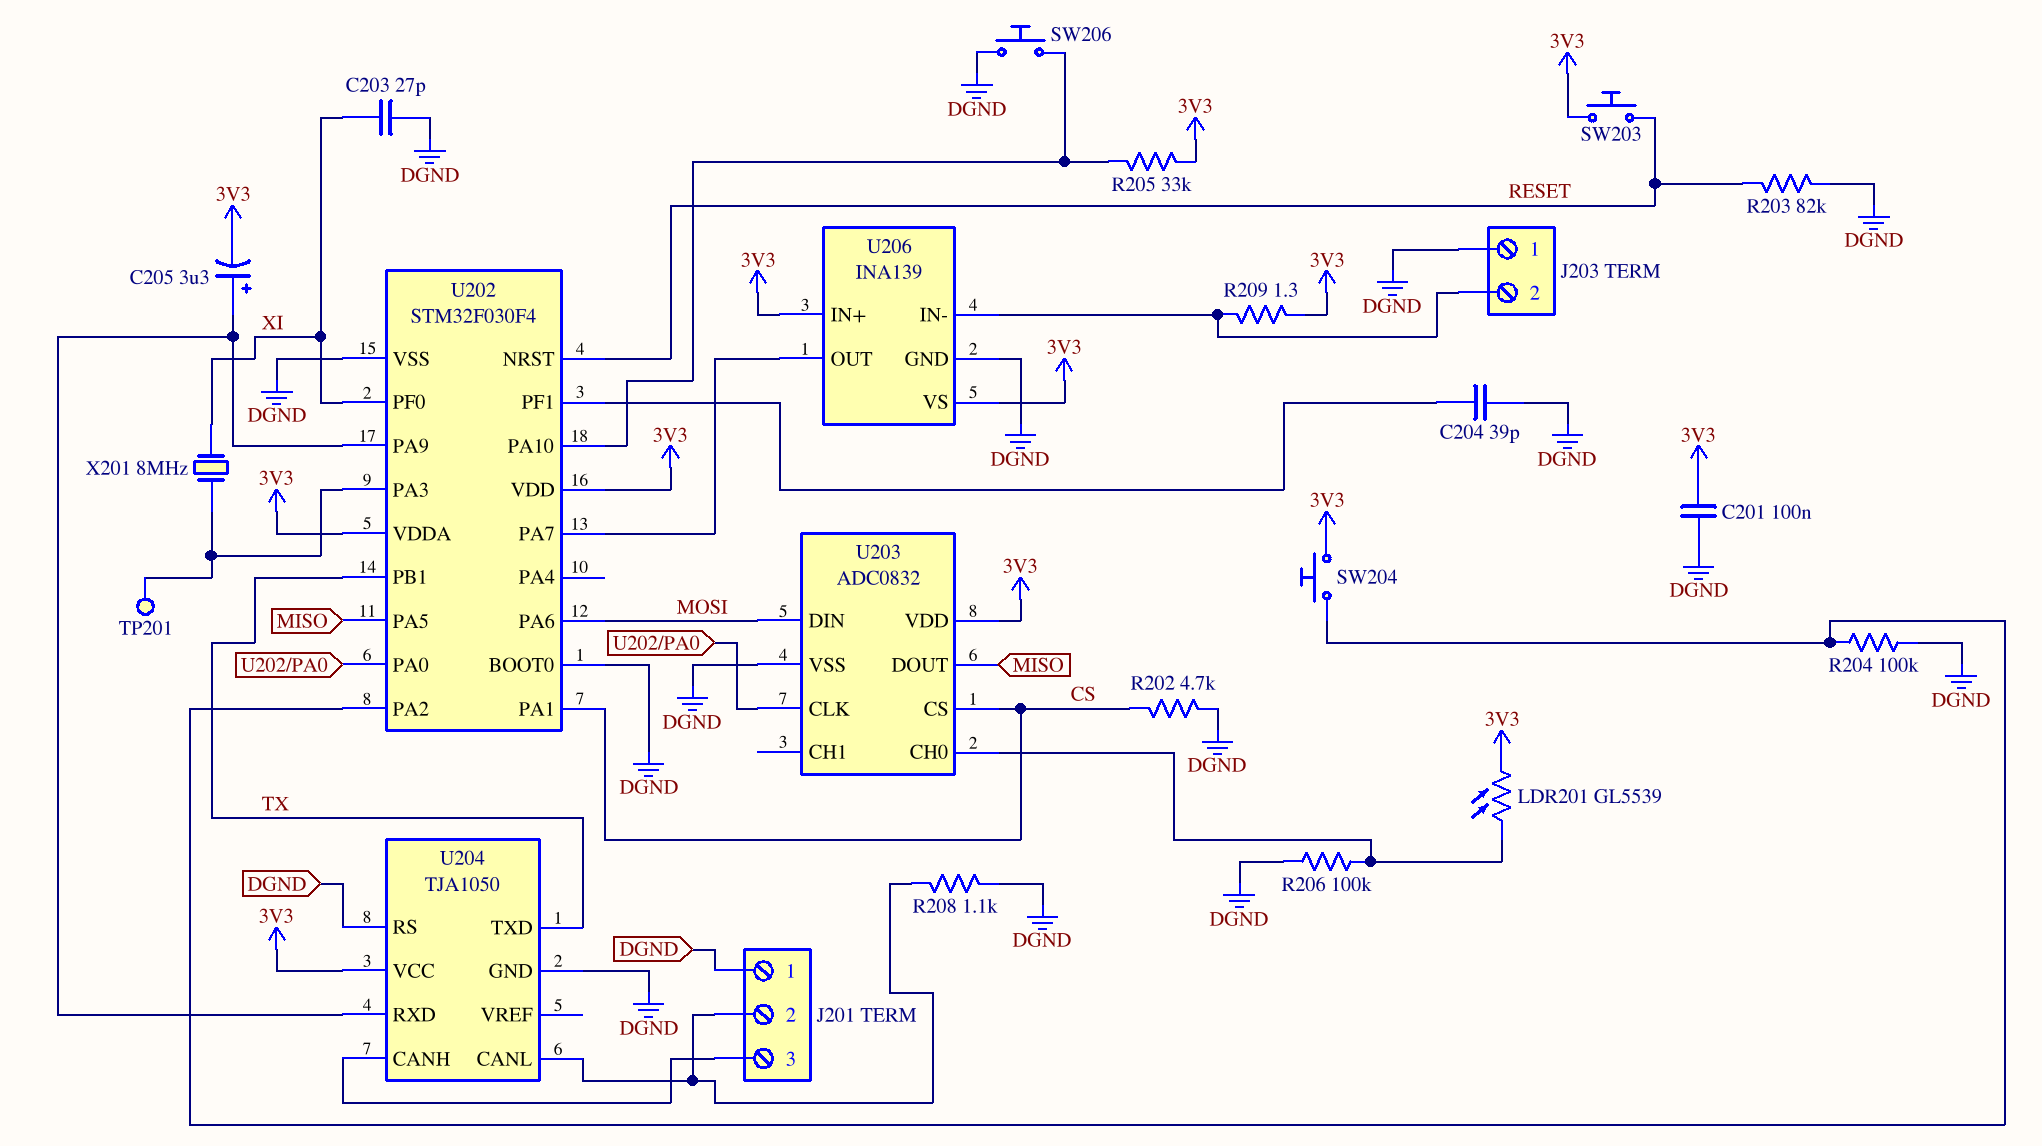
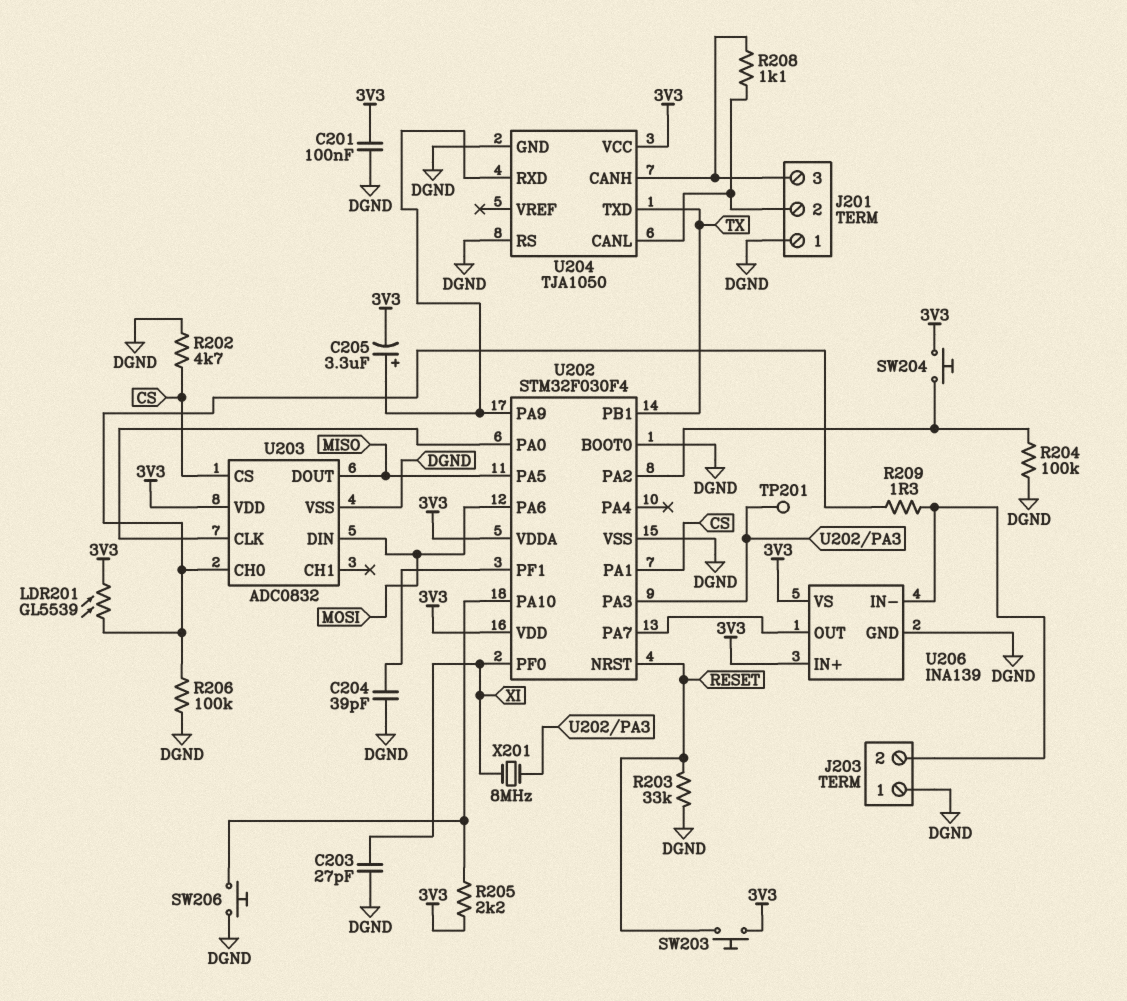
R203: 82k (DGND, RESET) -> 33k (DGND, RESET)
R205: 33k (3V3, U202/PA10) -> 2.2k (3V3, U202/PA10)
R208: 1.1k (DGND, J201/2) -> 1.1k (J201/2, J201/3)
R209: 1.3 (3V3, J203/2) -> 1.3 (J203/2, U203/CH0)

